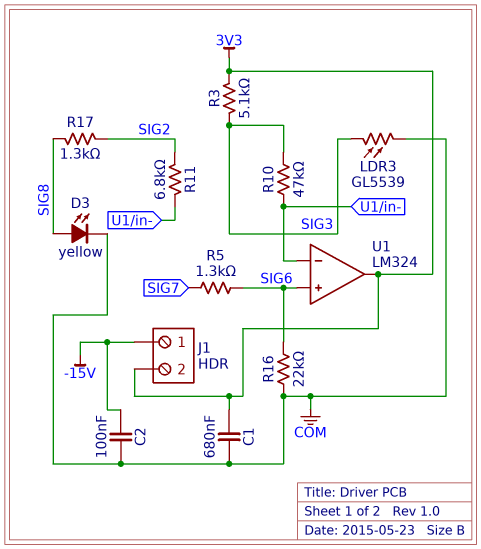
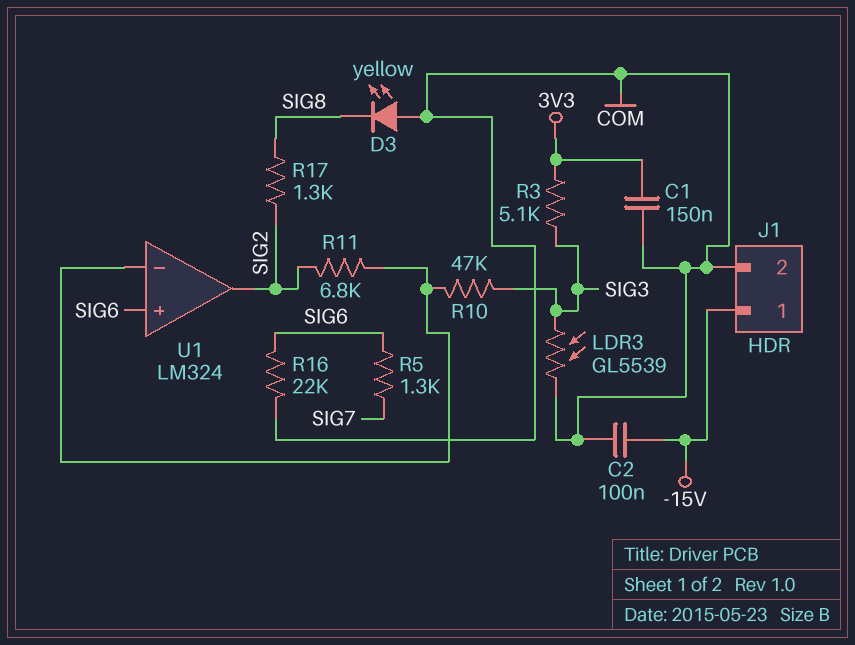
C1: 680nF (3V3, COM) -> 150nF (3V3, COM)
D3: LED yellow (A SIG8, K COM) -> LED yellow (A COM, K SIG8)
J1 pin 2: 3V3 -> COM
U1 pin out: 3V3 -> SIG2

